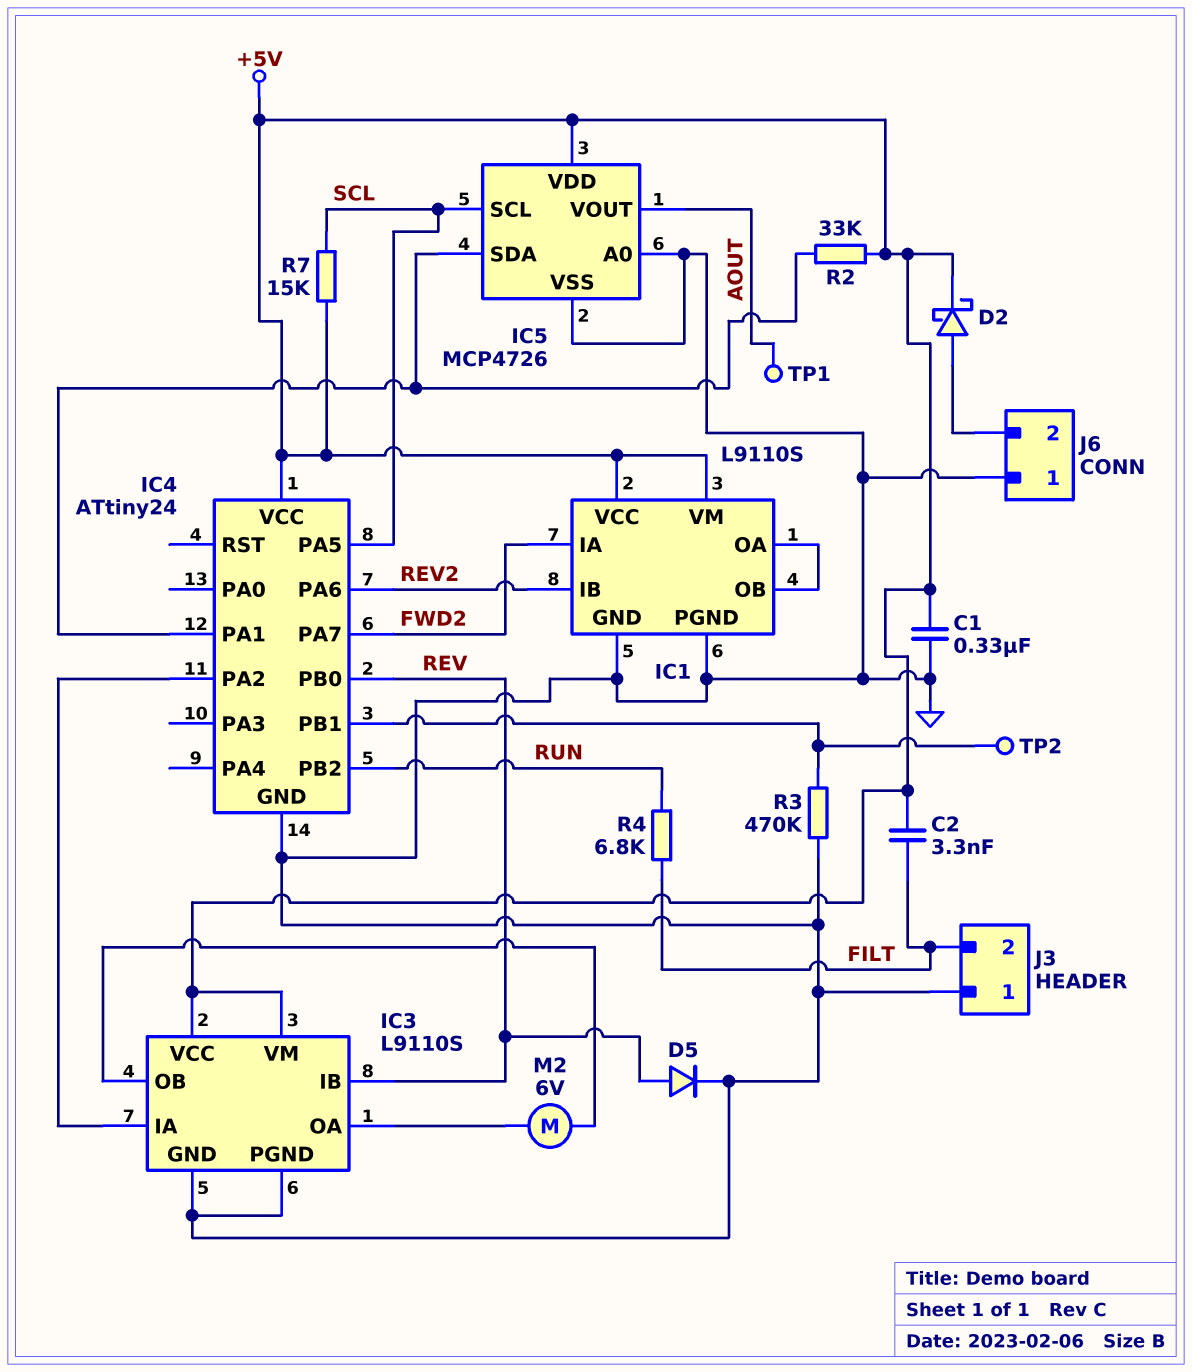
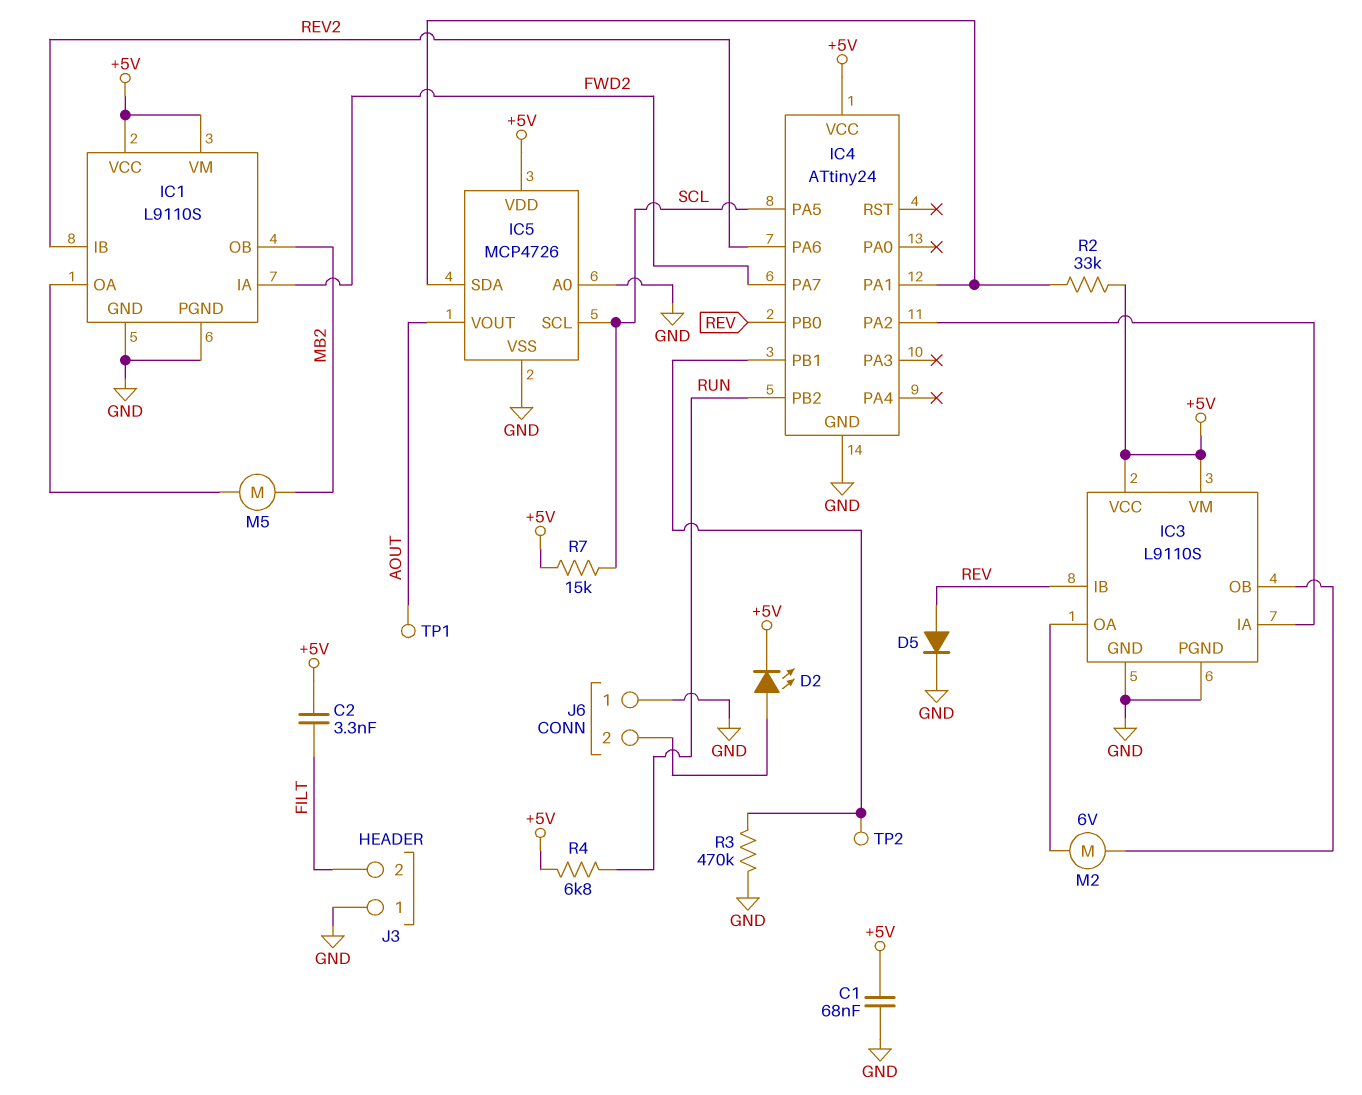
C1: 330nF (+5V, GND) -> 68nF (+5V, GND)
D2: schottky (A J6/2, K +5V) -> LED (A J6/2, K +5V)
IC1 pin OB: IC1/OA -> MB2
M5: none -> motor (IC1/OA, MB2)
R4: 6.8k (FILT, RUN) -> 6.8k (+5V, RUN)

